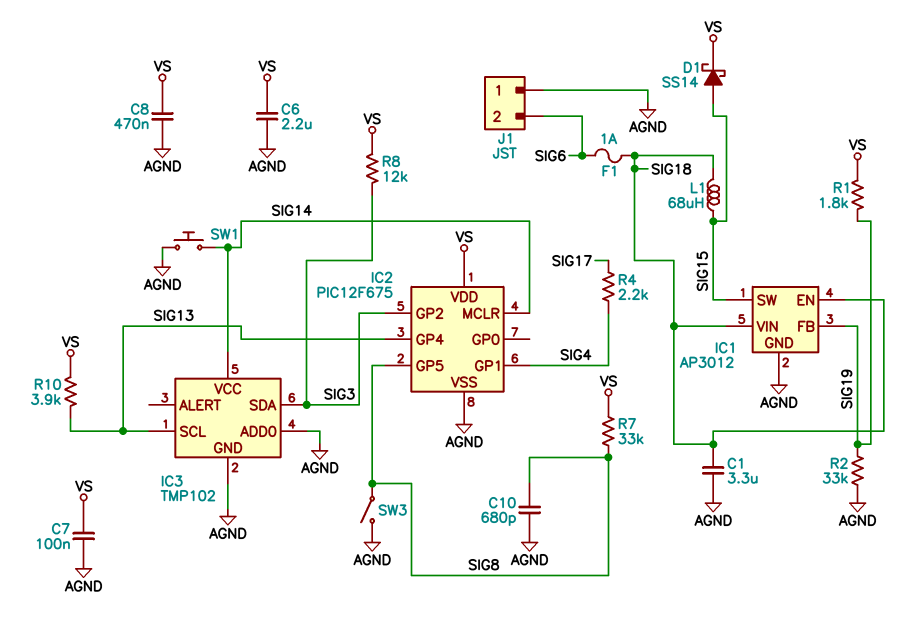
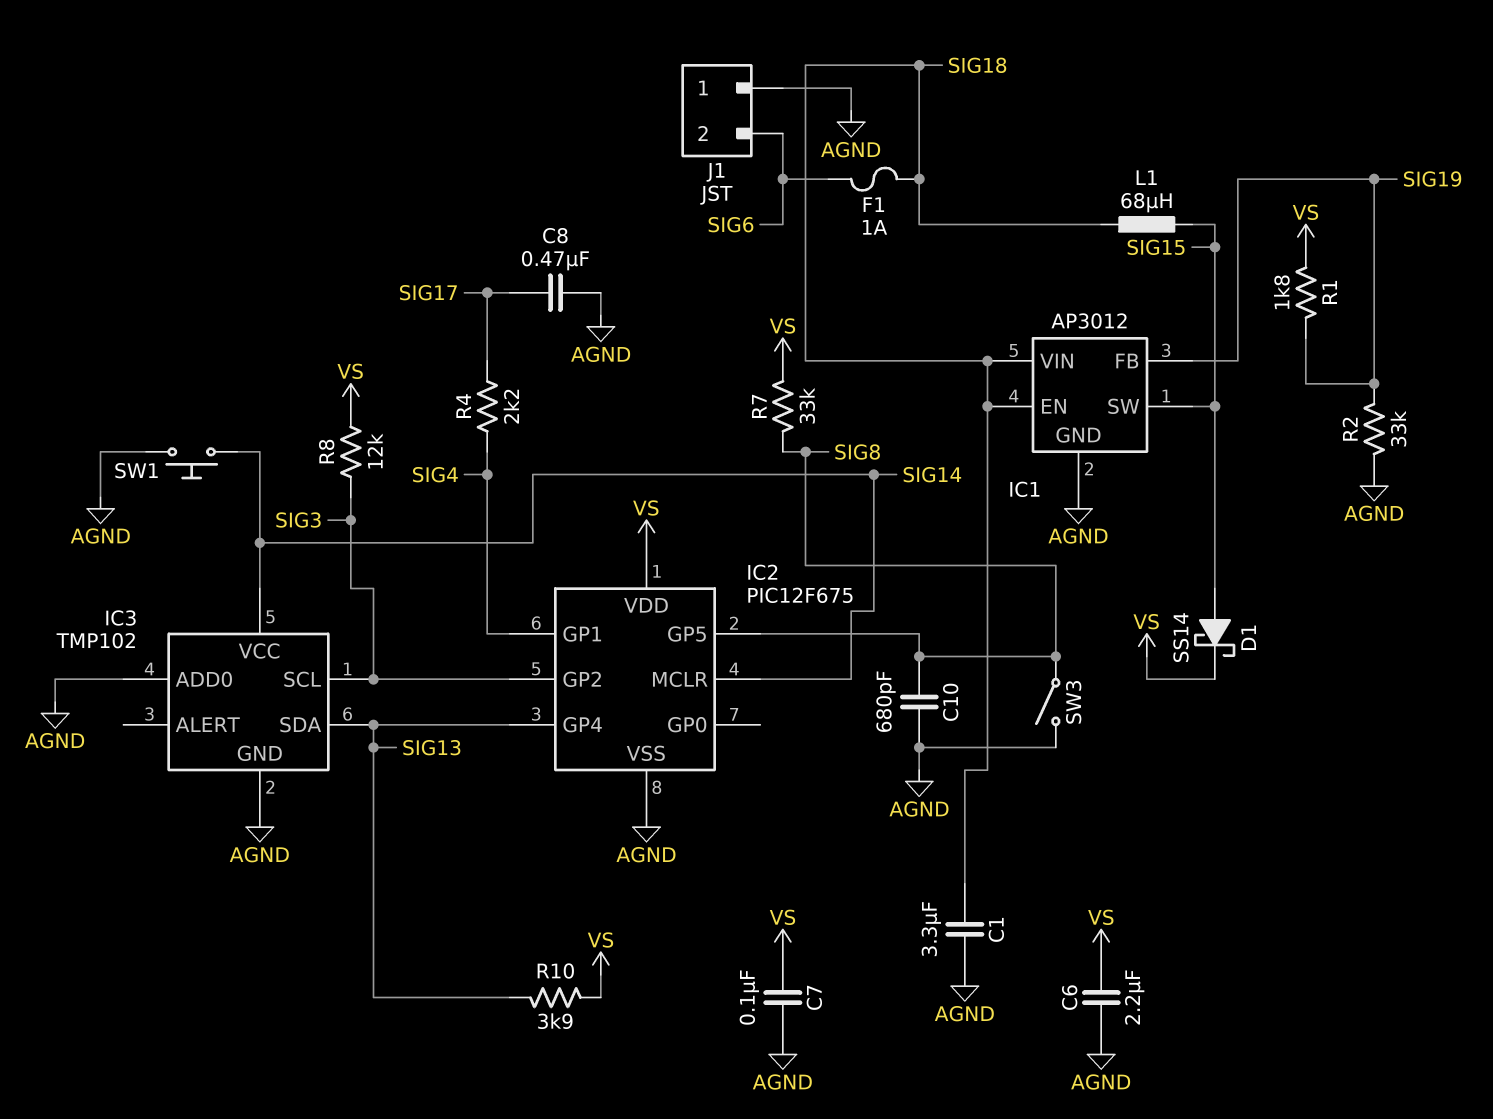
C8: 470nF (AGND, VS) -> 470nF (AGND, SIG17)
IC3 pin SCL: SIG13 -> SIG3
IC3 pin SDA: SIG3 -> SIG13

